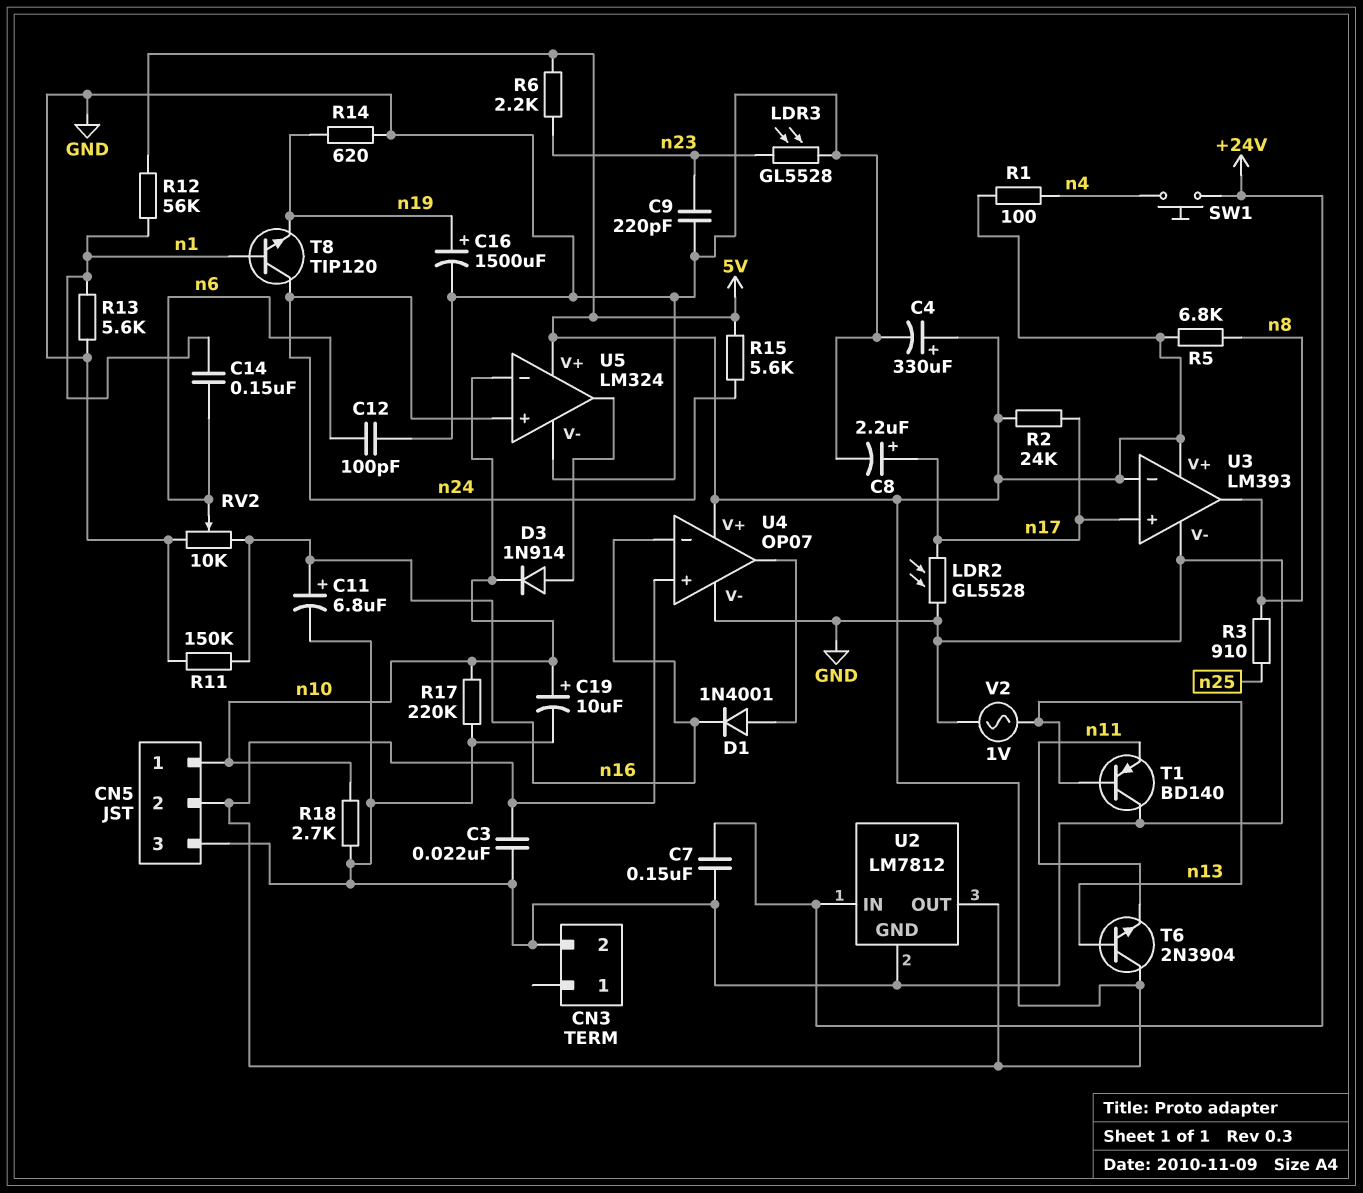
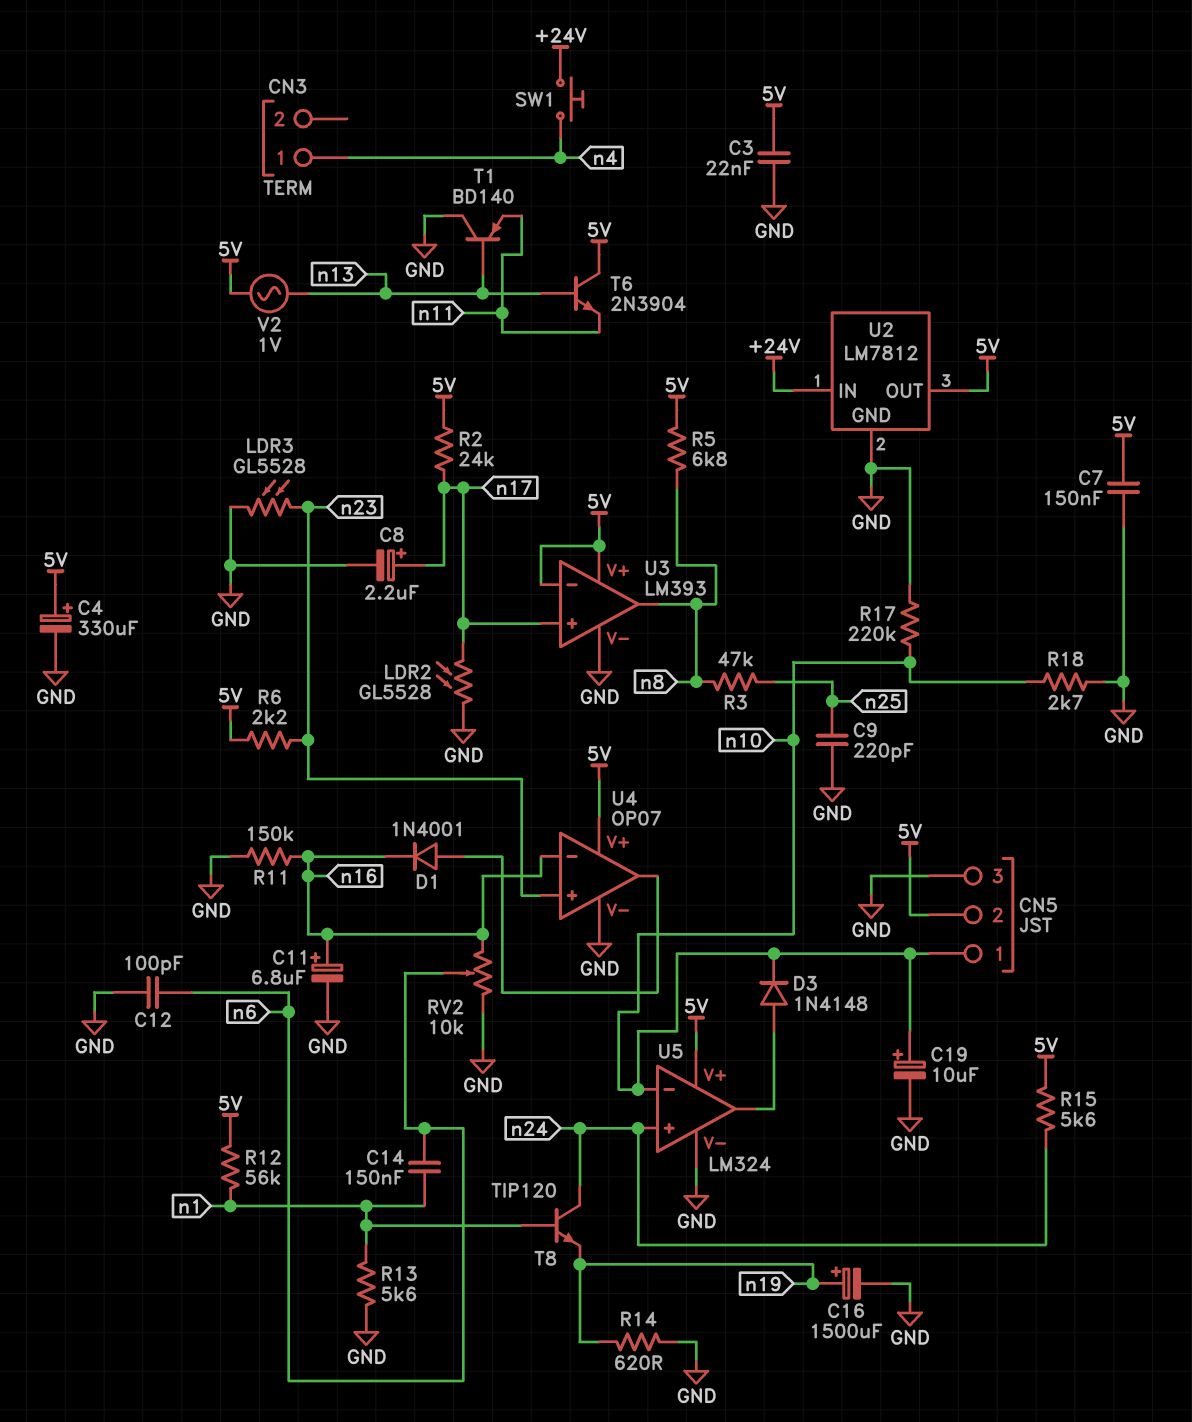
C7: 150nF (+24V, GND) -> 150nF (5V, GND)
C9: 220pF (GND, n23) -> 220pF (GND, n25)
CN3 pin 1: none -> n4
CN3 pin 2: GND -> none
D3: diode 1N914 (A U5/out, K n10) -> diode 1N4148 (A U5/out, K n10)
R1: 100 (5V, n4) -> none
R3: 910 (n8, n25) -> 47k (n8, n25)
U4 pin in+: 5V -> n23
V2: AC 1V (GND, n13) -> AC 1V (5V, n13)

